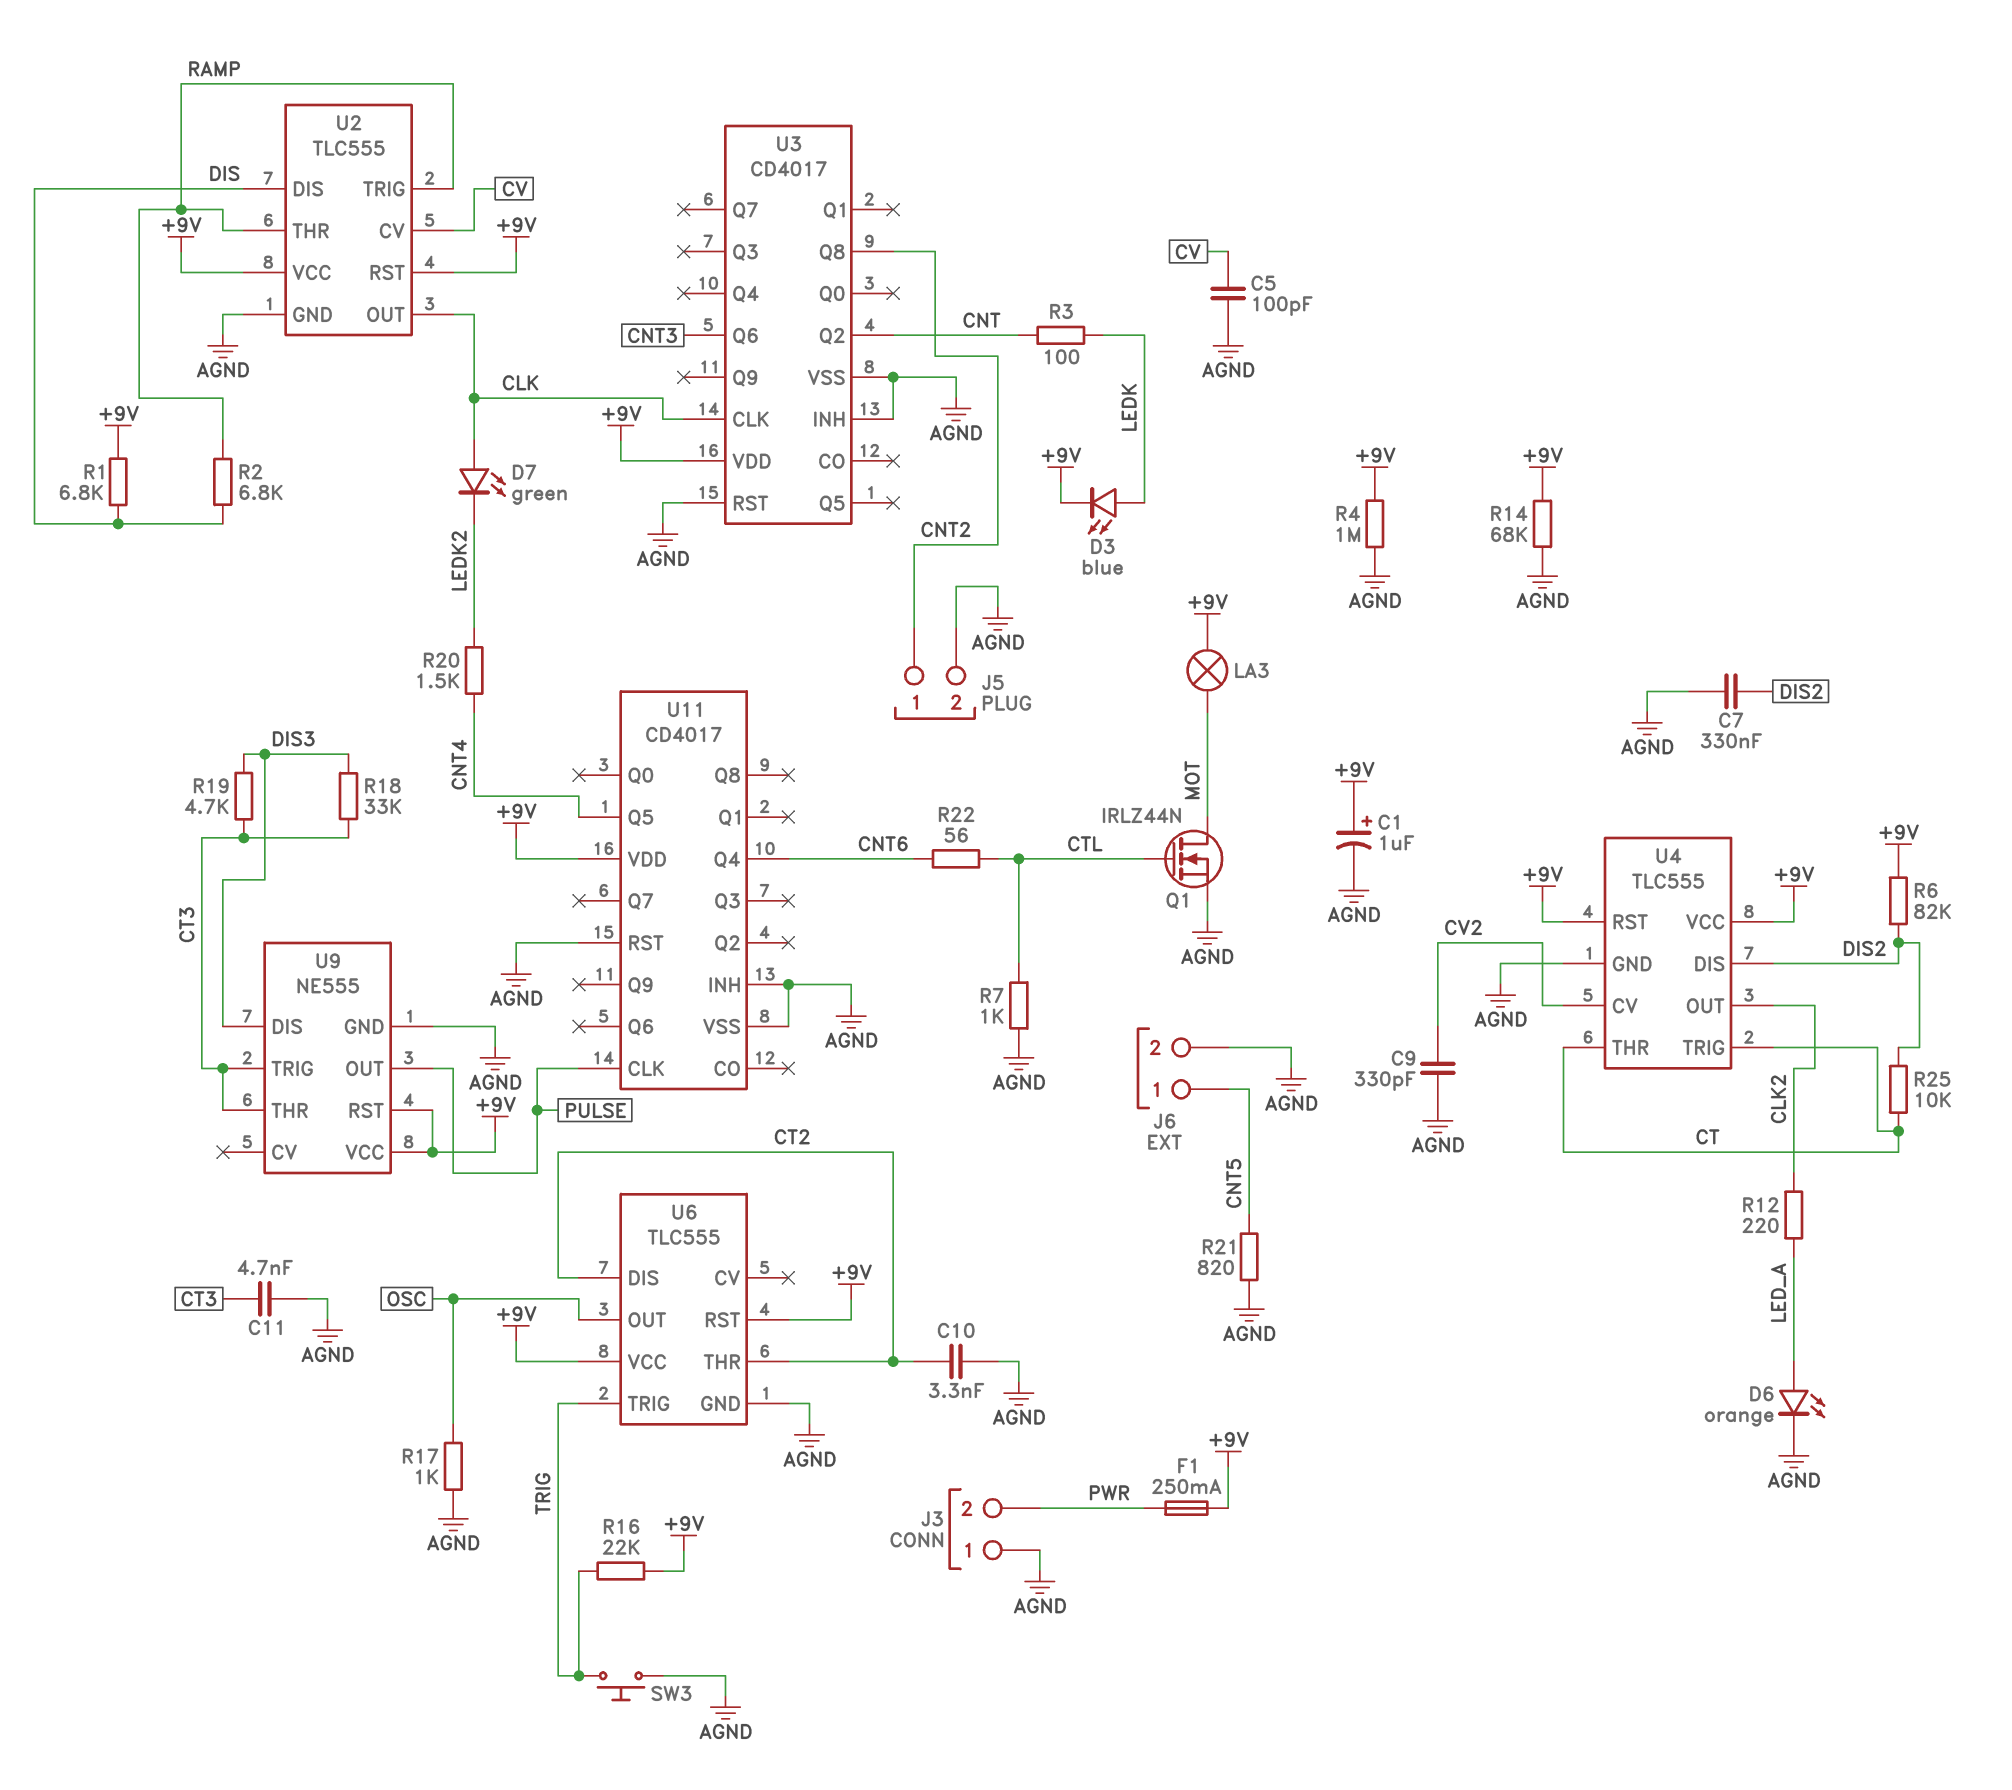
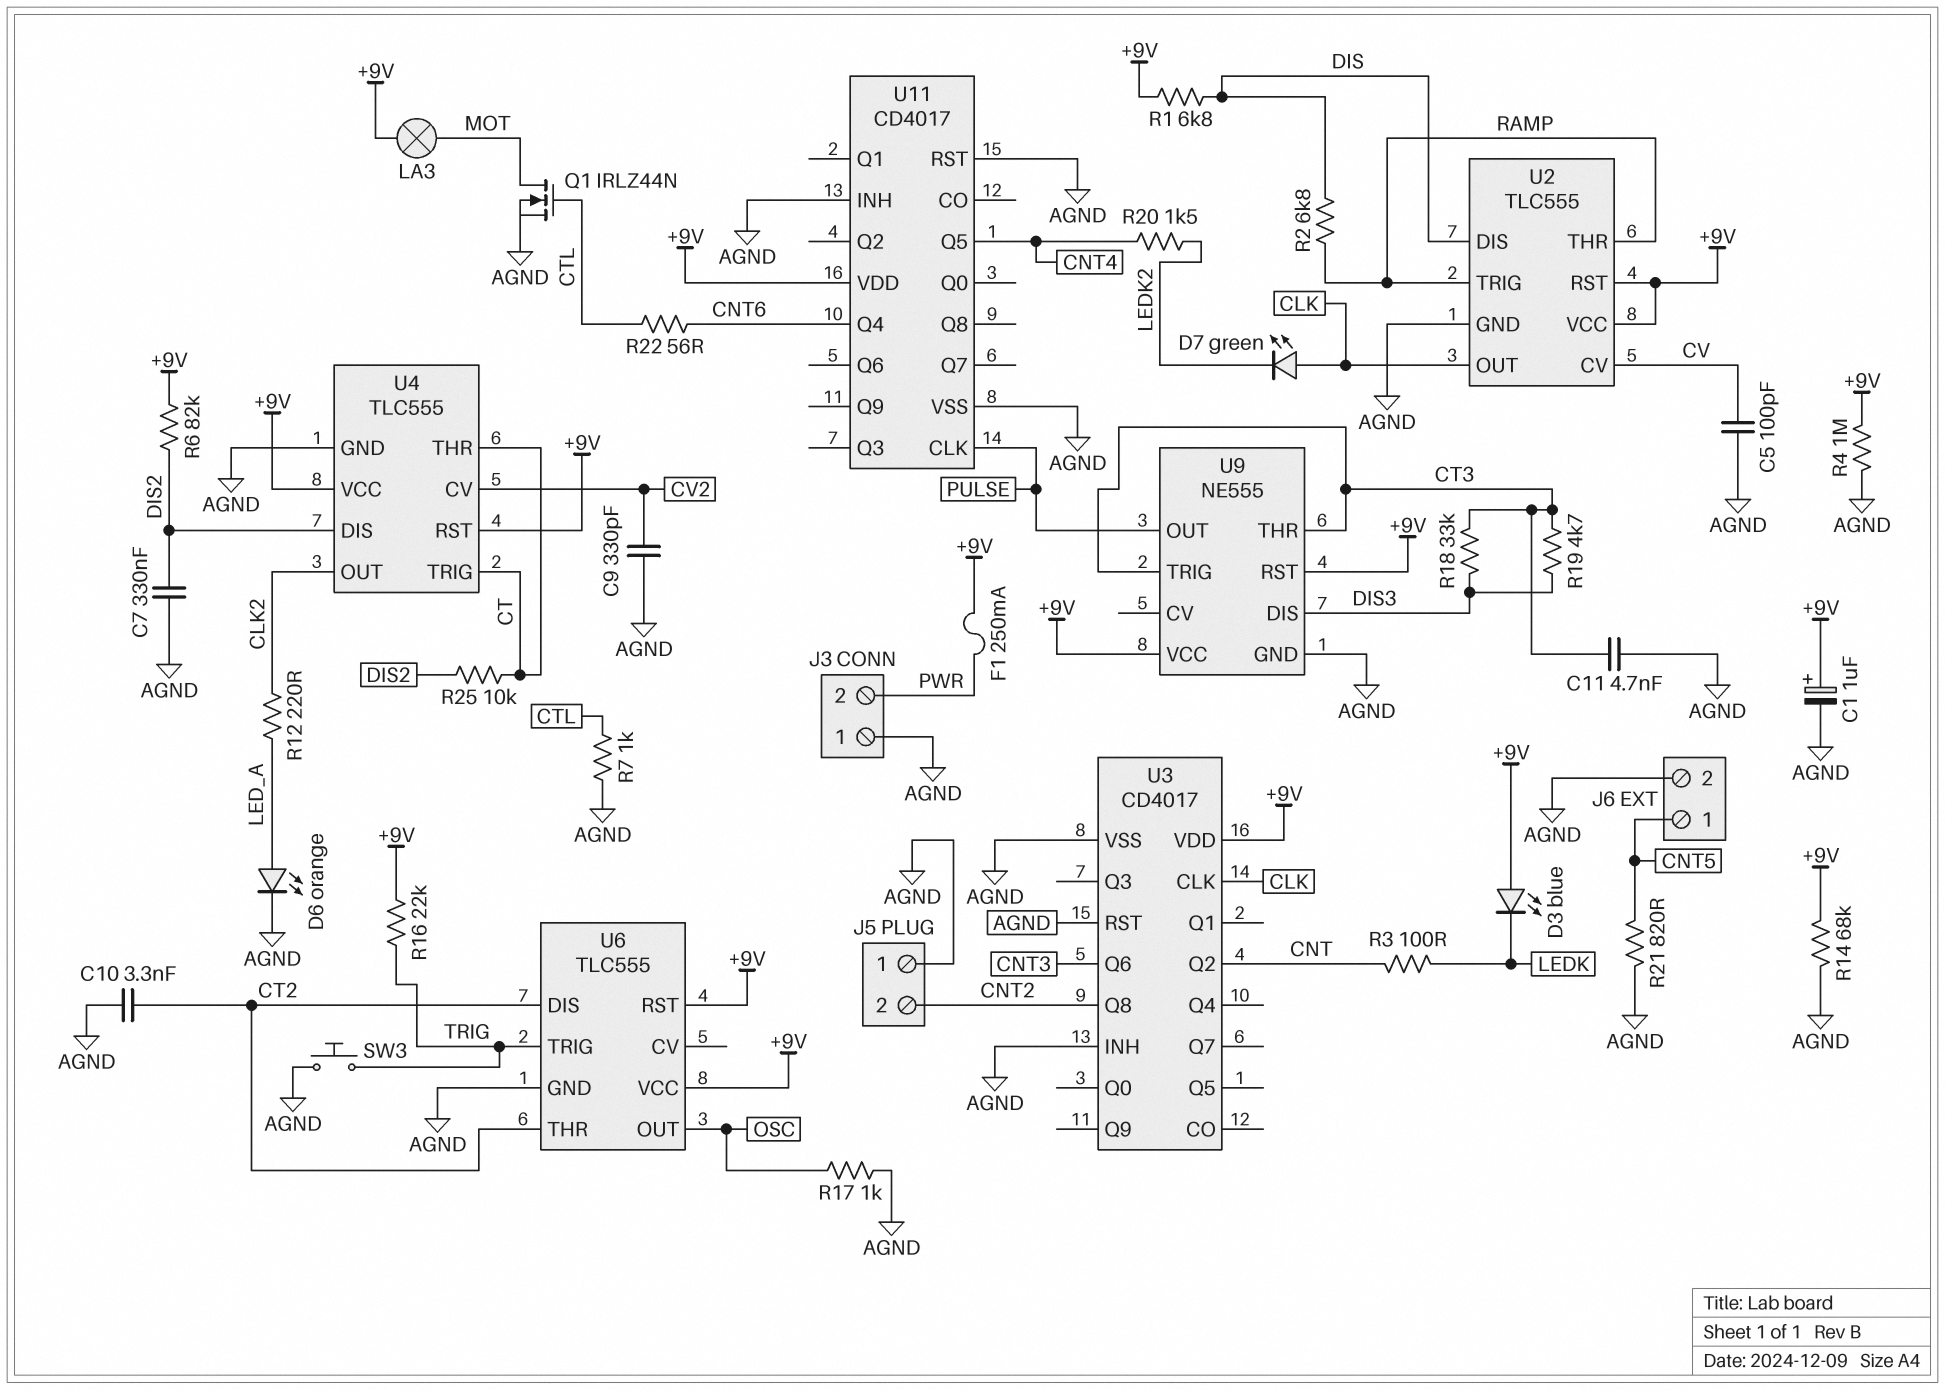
D3: LED blue (A LEDK, K +9V) -> LED blue (A +9V, K LEDK)
J5 pin 1: CNT2 -> AGND
J5 pin 2: AGND -> CNT2

